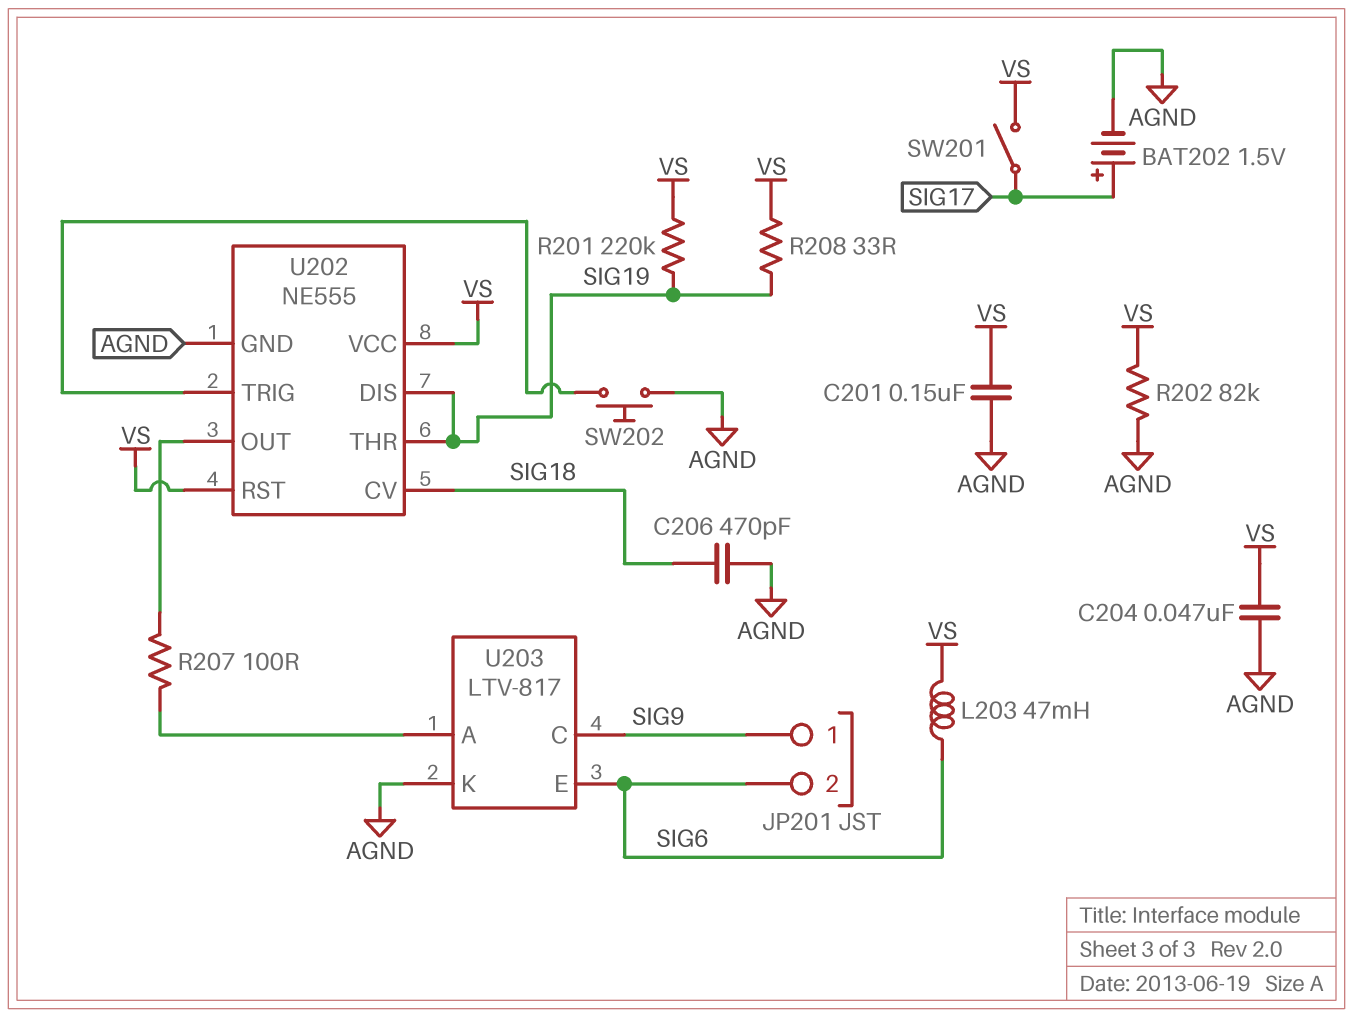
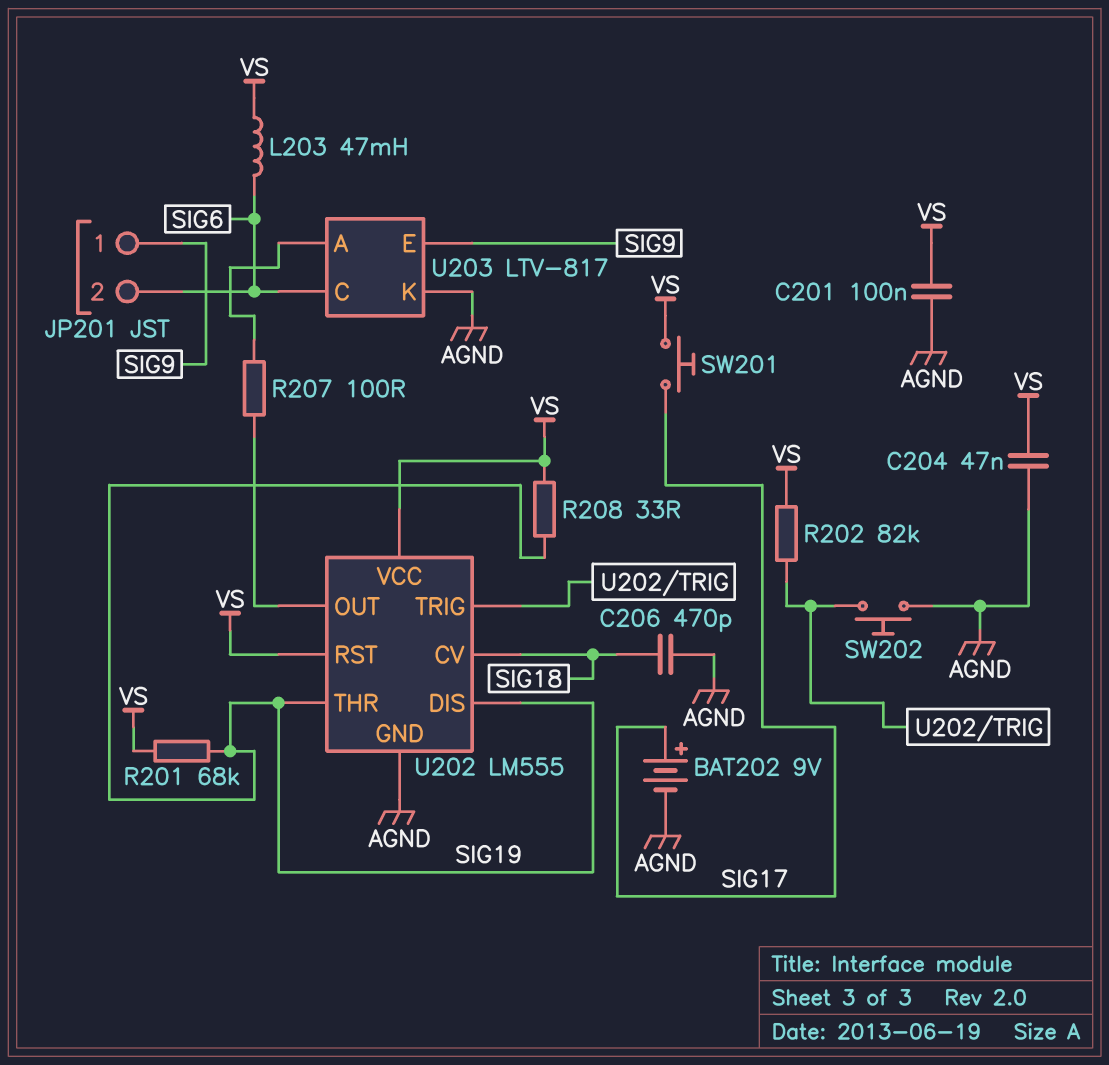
BAT202: 1.5V (plus SIG17, minus AGND) -> 9V (plus SIG17, minus AGND)
C201: 150nF (AGND, VS) -> 100nF (AGND, VS)
R201: 220k (SIG19, VS) -> 68k (SIG19, VS)
R202: 82k (AGND, VS) -> 82k (U202/TRIG, VS)
SW201: switch (SIG17, VS) -> button (SIG17, VS)
U202: NE555 -> LM555
U203 pin C: SIG9 -> SIG6
U203 pin E: SIG6 -> SIG9

